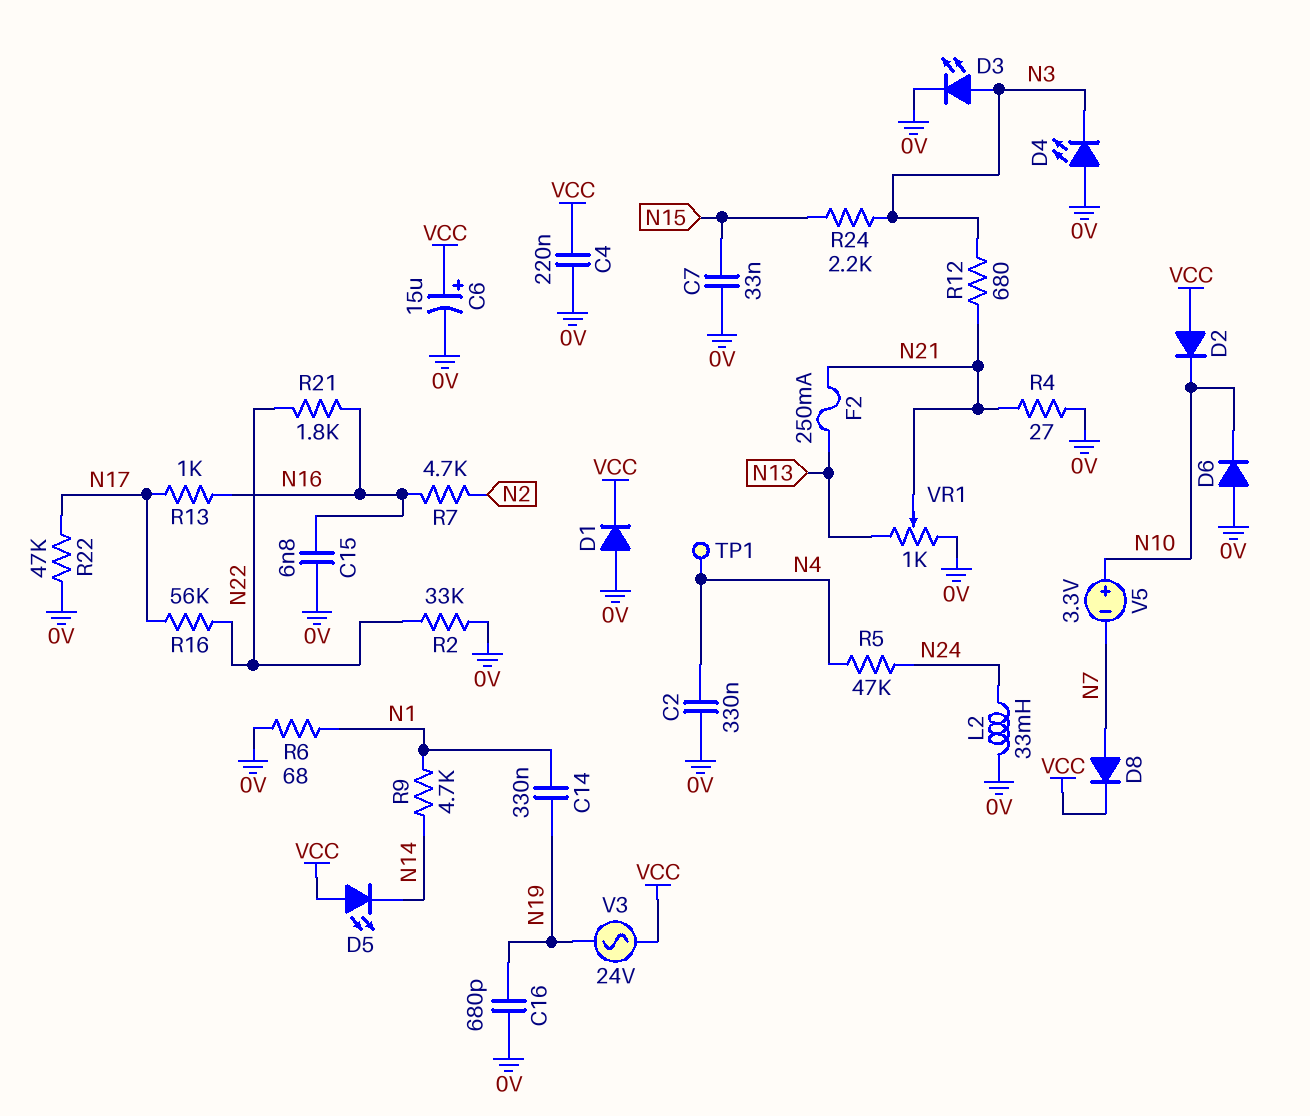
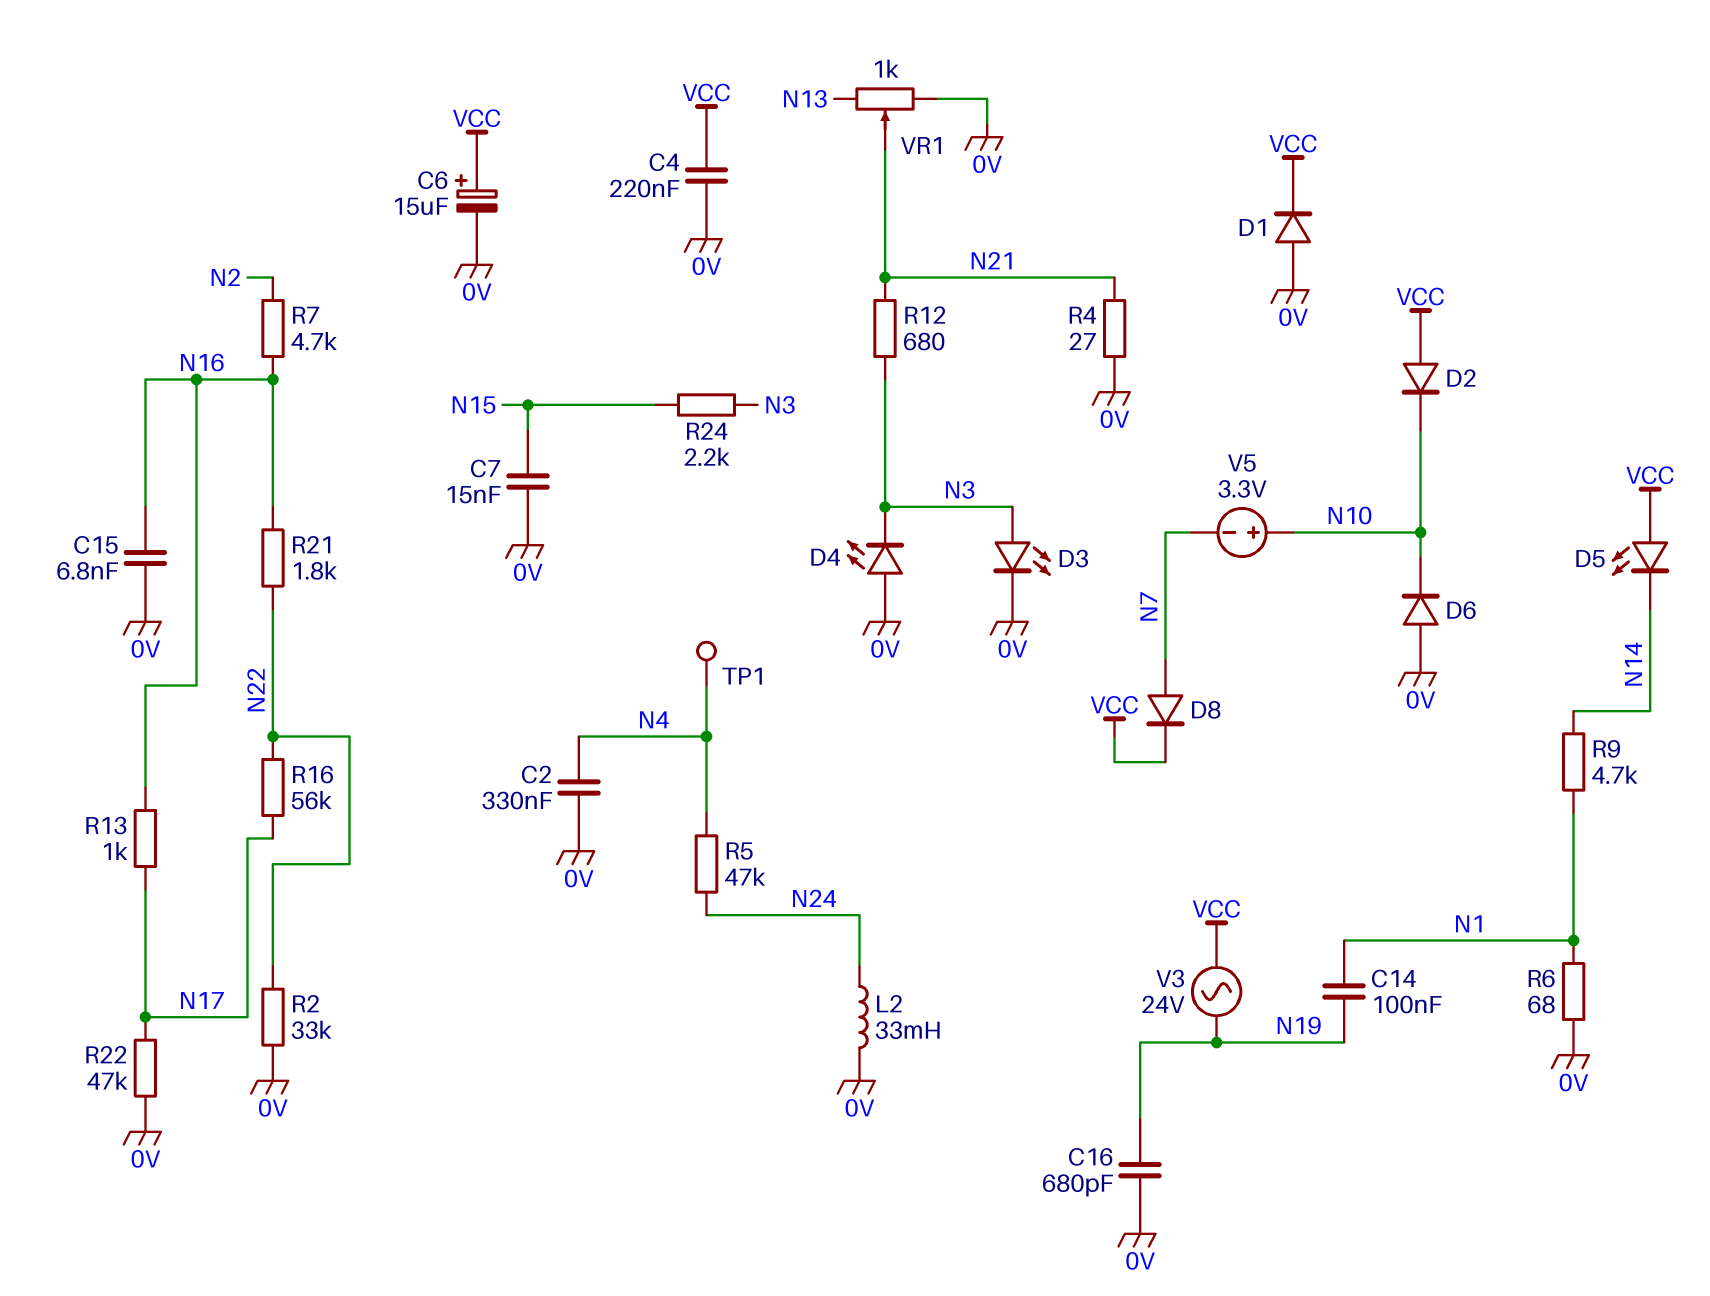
C7: 33nF (0V, N15) -> 15nF (0V, N15)
C14: 330nF (N1, N19) -> 100nF (N1, N19)
F2: 250mA (N13, N21) -> none

